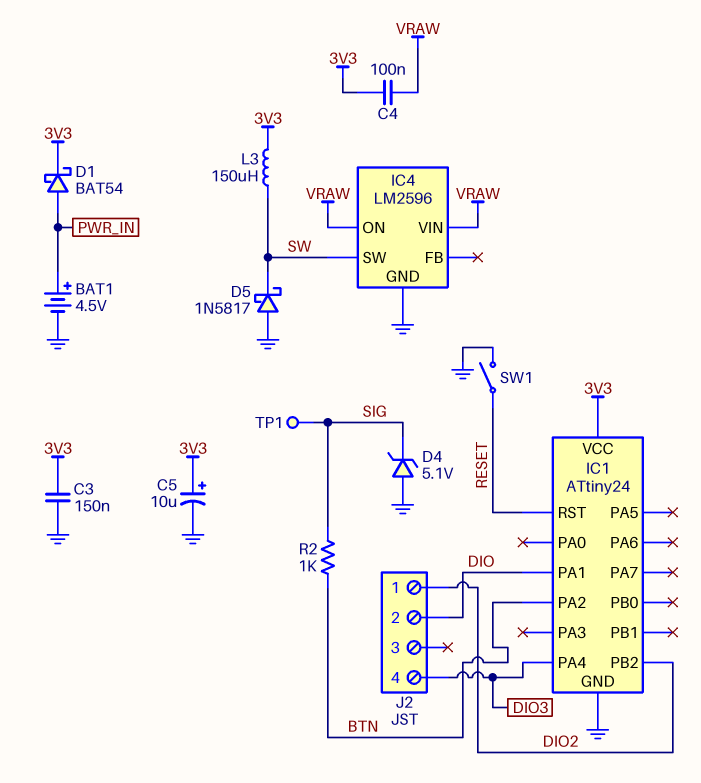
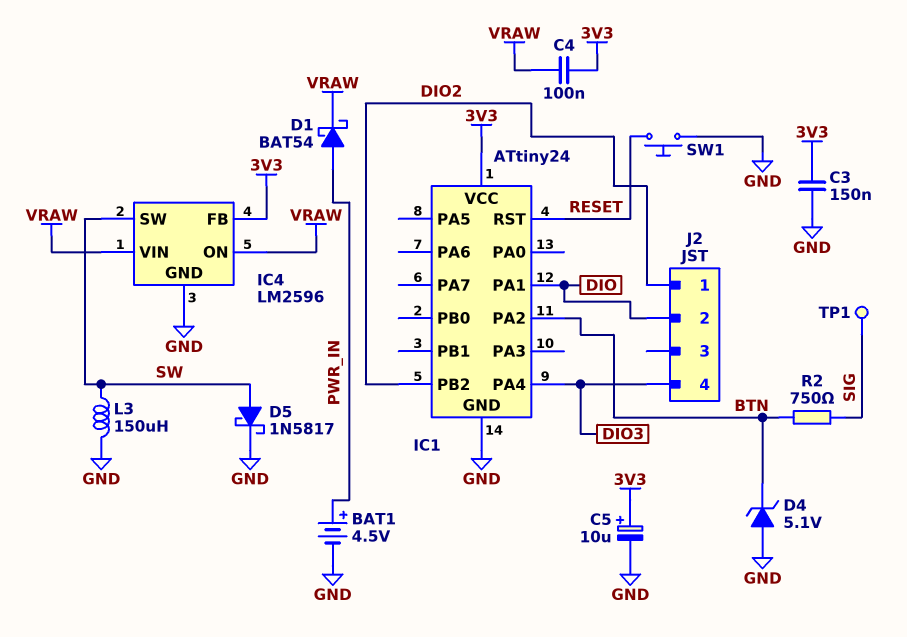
D1: schottky BAT54 (A PWR_IN, K 3V3) -> schottky BAT54 (A PWR_IN, K VRAW)
D4: zener 5.1V (A GND, K SIG) -> zener 5.1V (A GND, K BTN)
D5: schottky 1N5817 (A GND, K SW) -> schottky 1N5817 (A SW, K GND)
IC4 pin FB: none -> 3V3
L3: 150uH (3V3, SW) -> 150uH (GND, SW)
R2: 1k (BTN, SIG) -> 750 (BTN, SIG)
SW1: switch (GND, RESET) -> button (GND, RESET)

